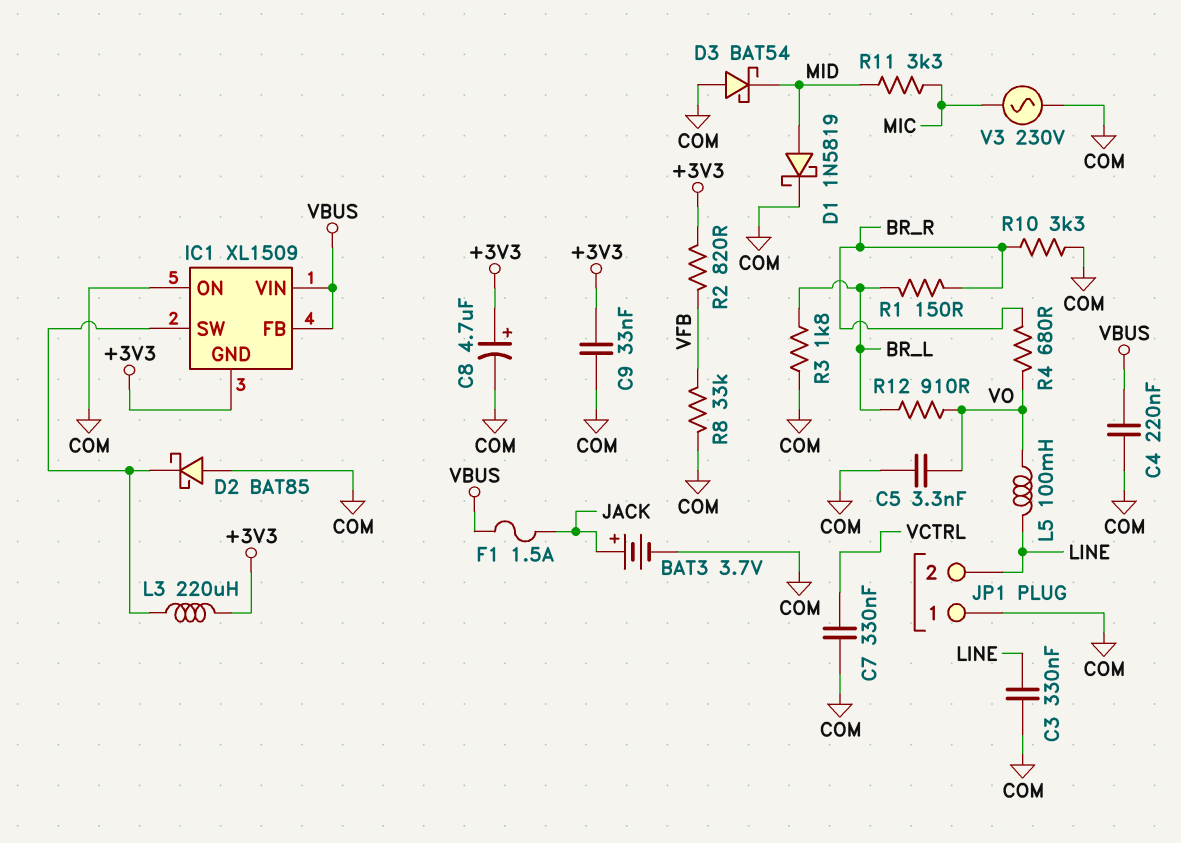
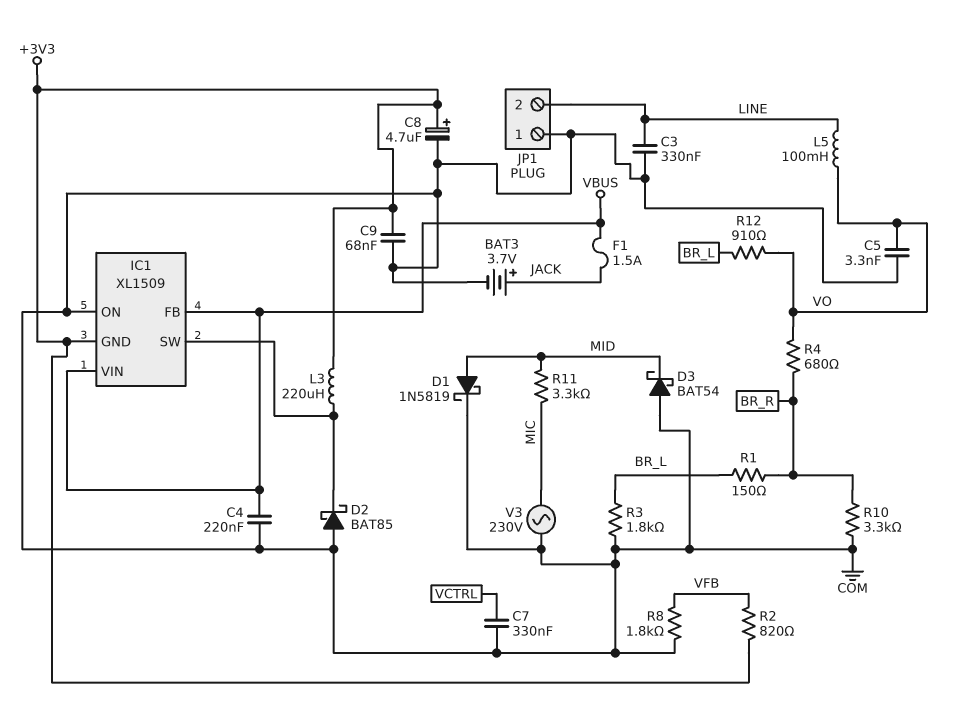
C9: 33nF (+3V3, COM) -> 68nF (+3V3, COM)
R8: 33k (COM, VFB) -> 1.8k (COM, VFB)

